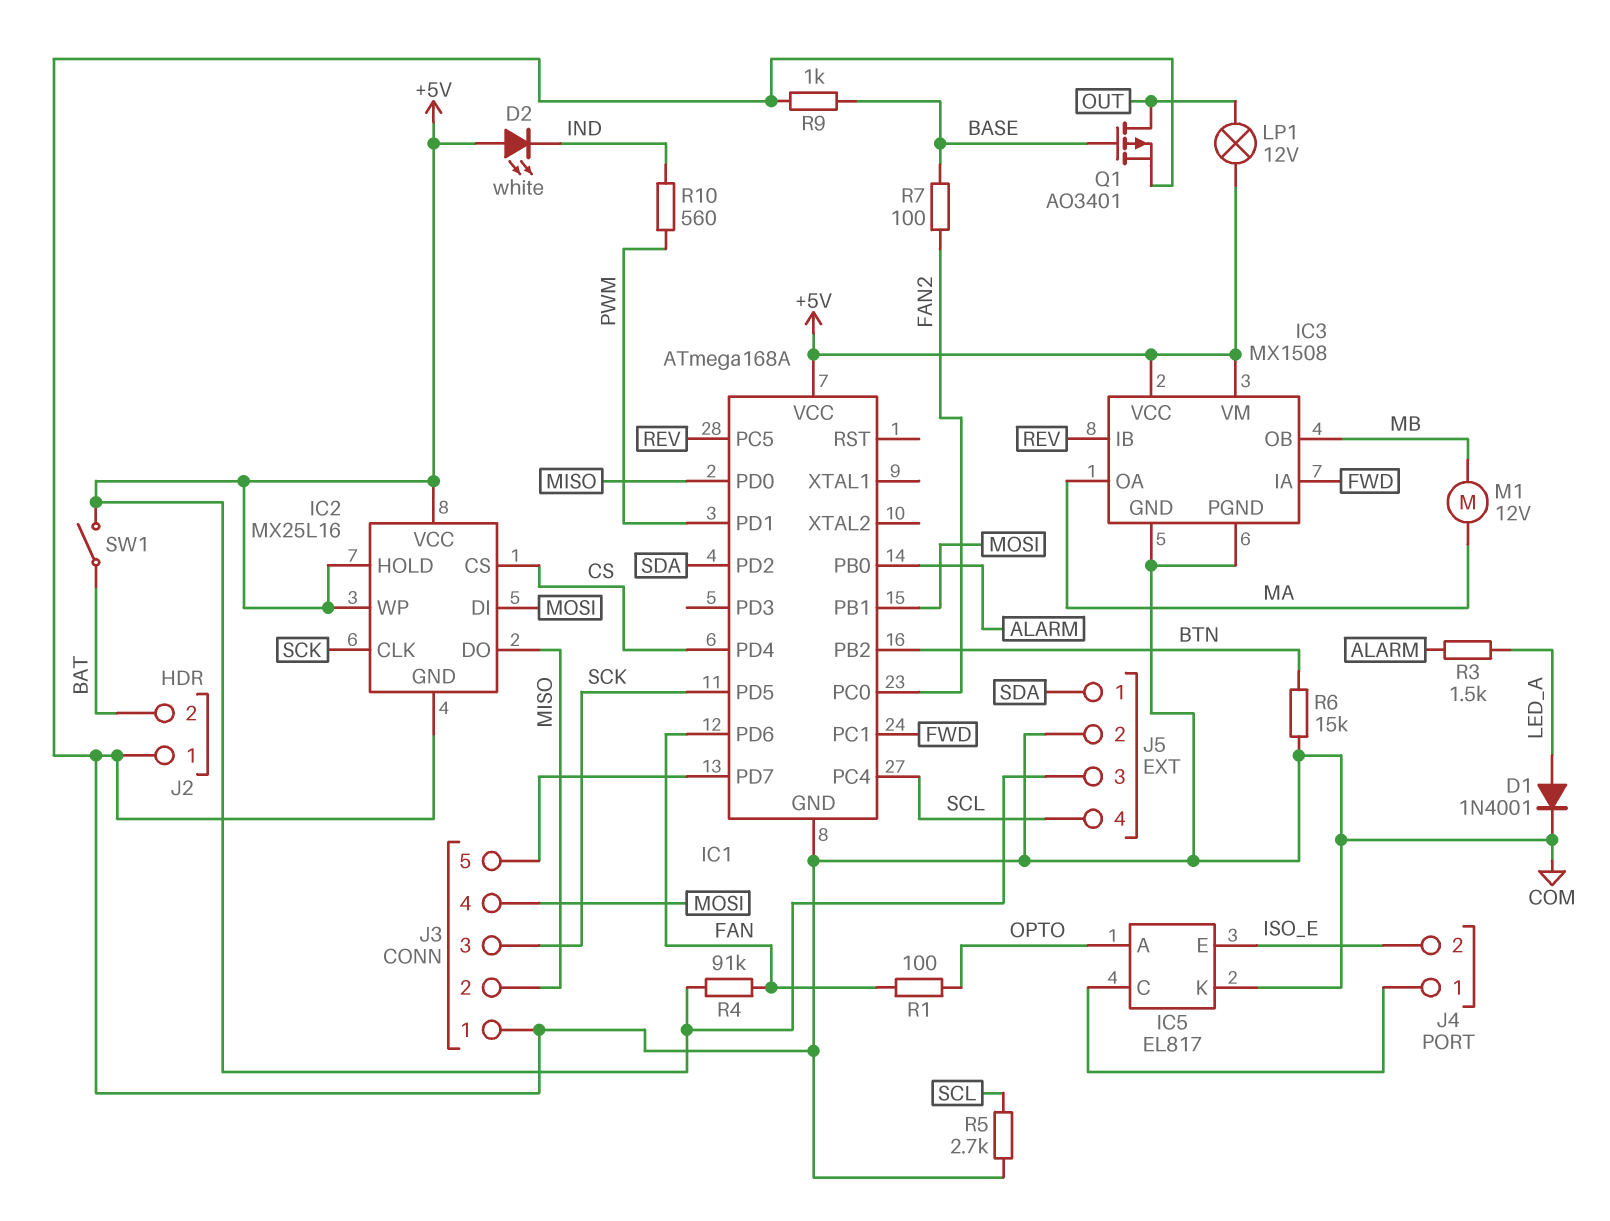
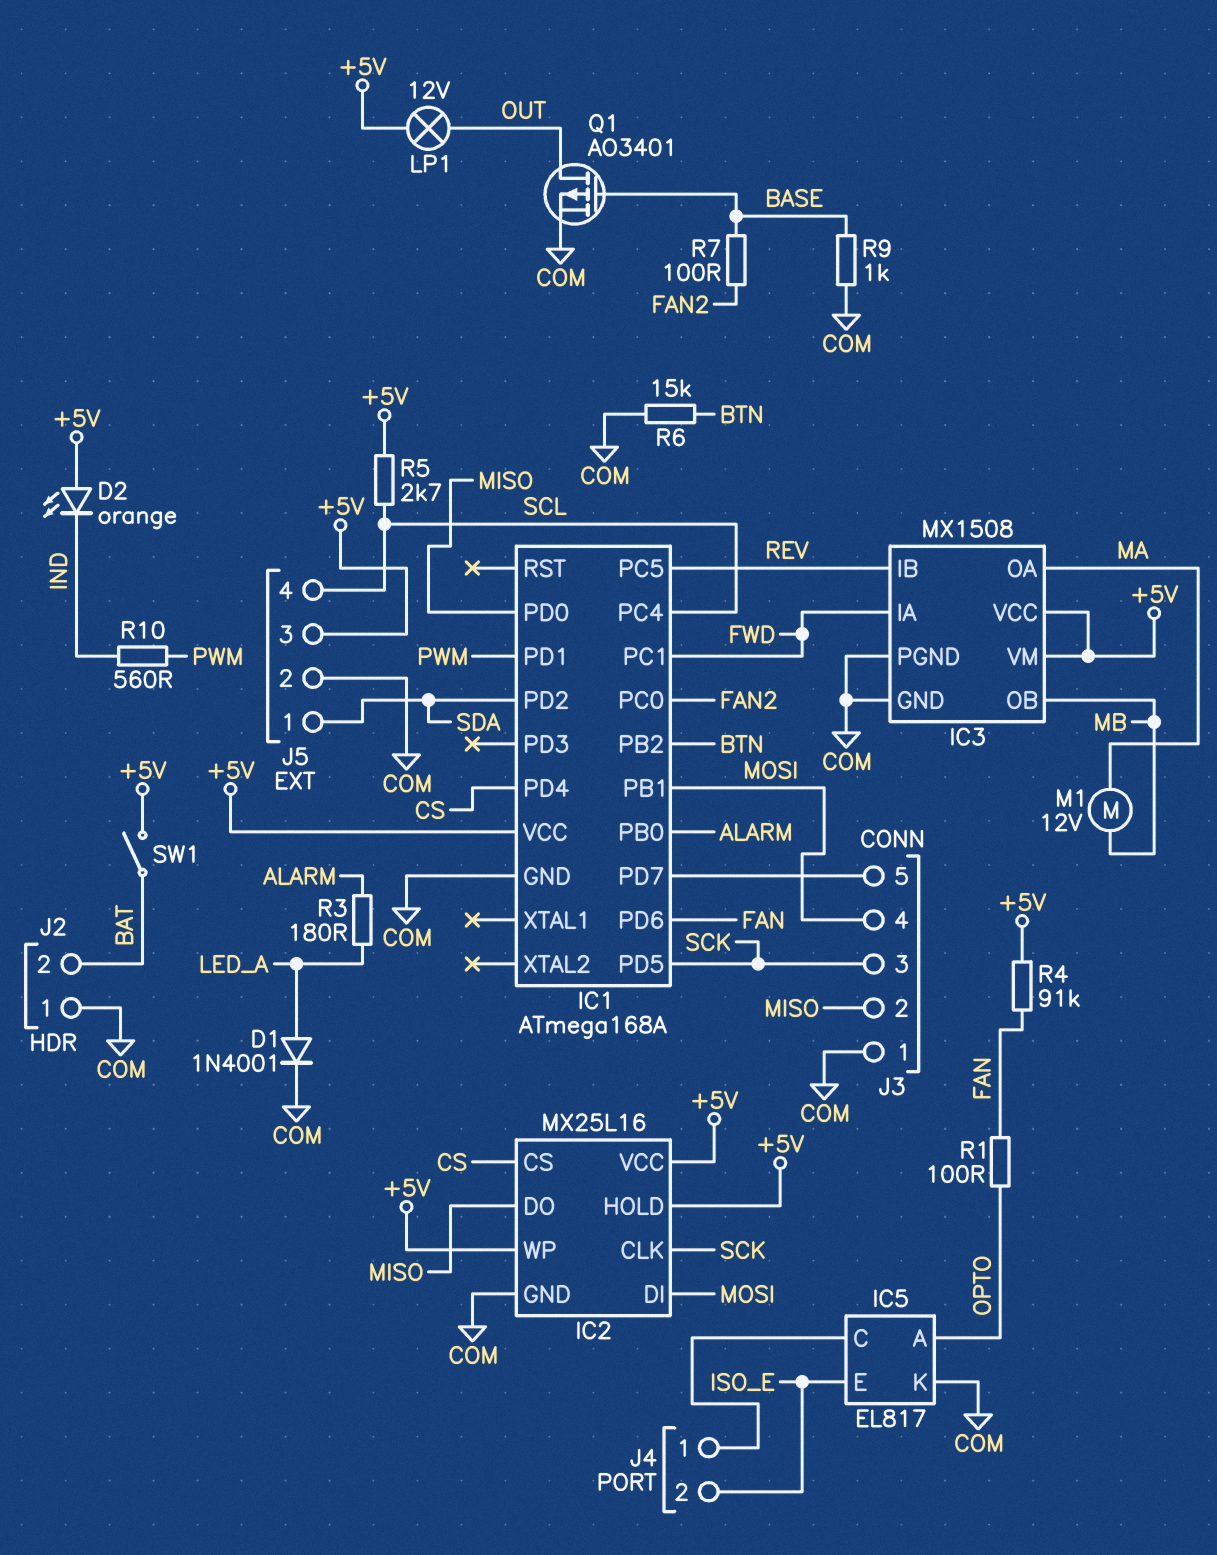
D2: LED white (A +5V, K IND) -> LED orange (A +5V, K IND)
R3: 1.5k (ALARM, LED_A) -> 180 (ALARM, LED_A)
R5: 2.7k (COM, SCL) -> 2.7k (+5V, SCL)

